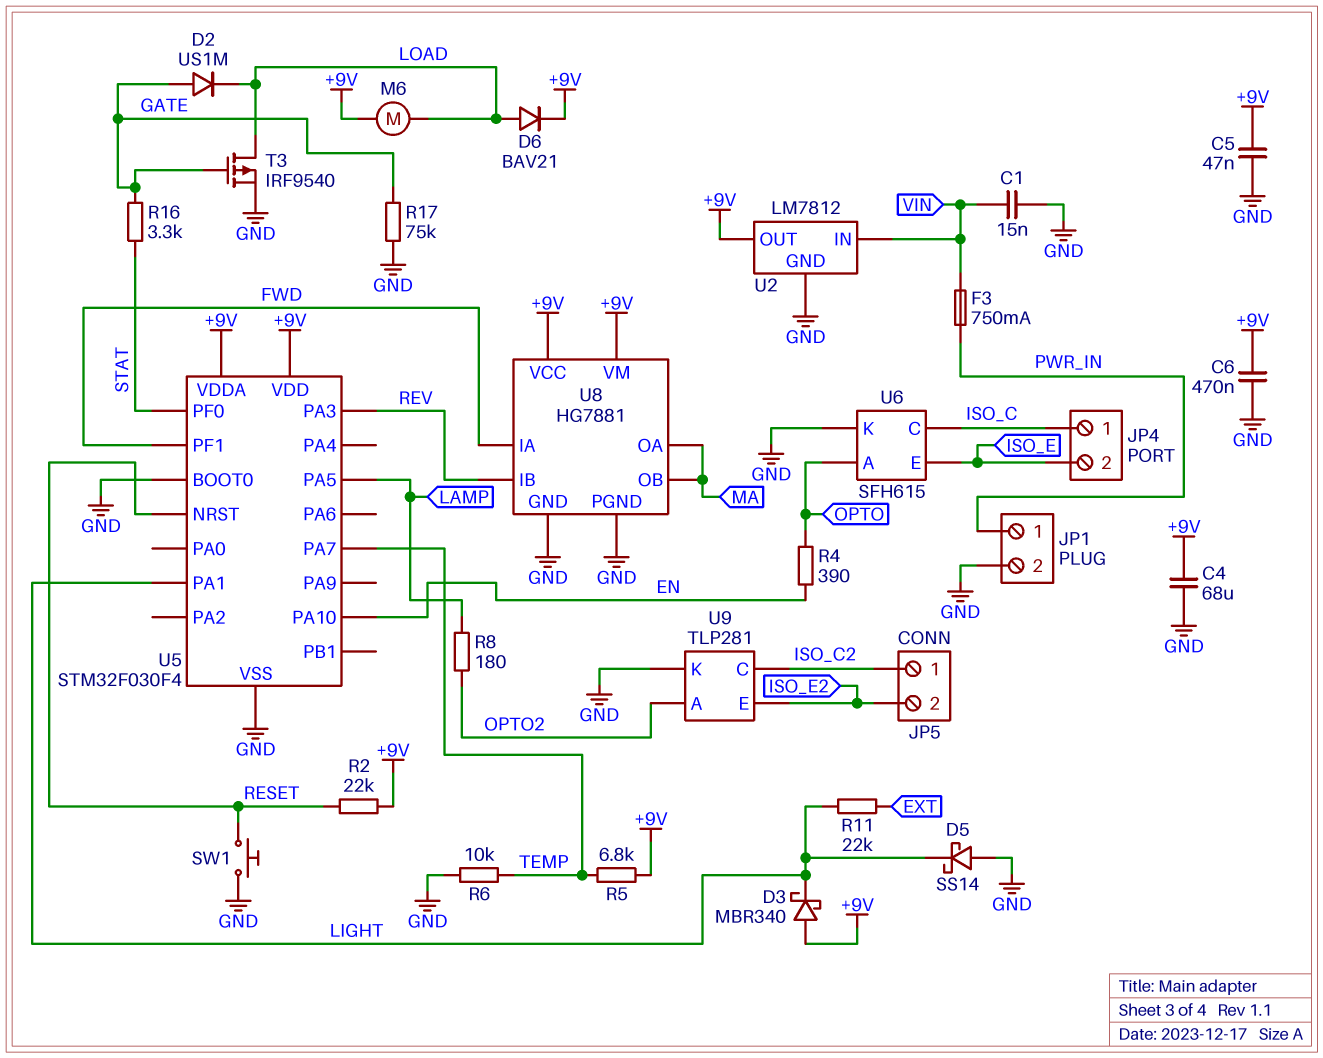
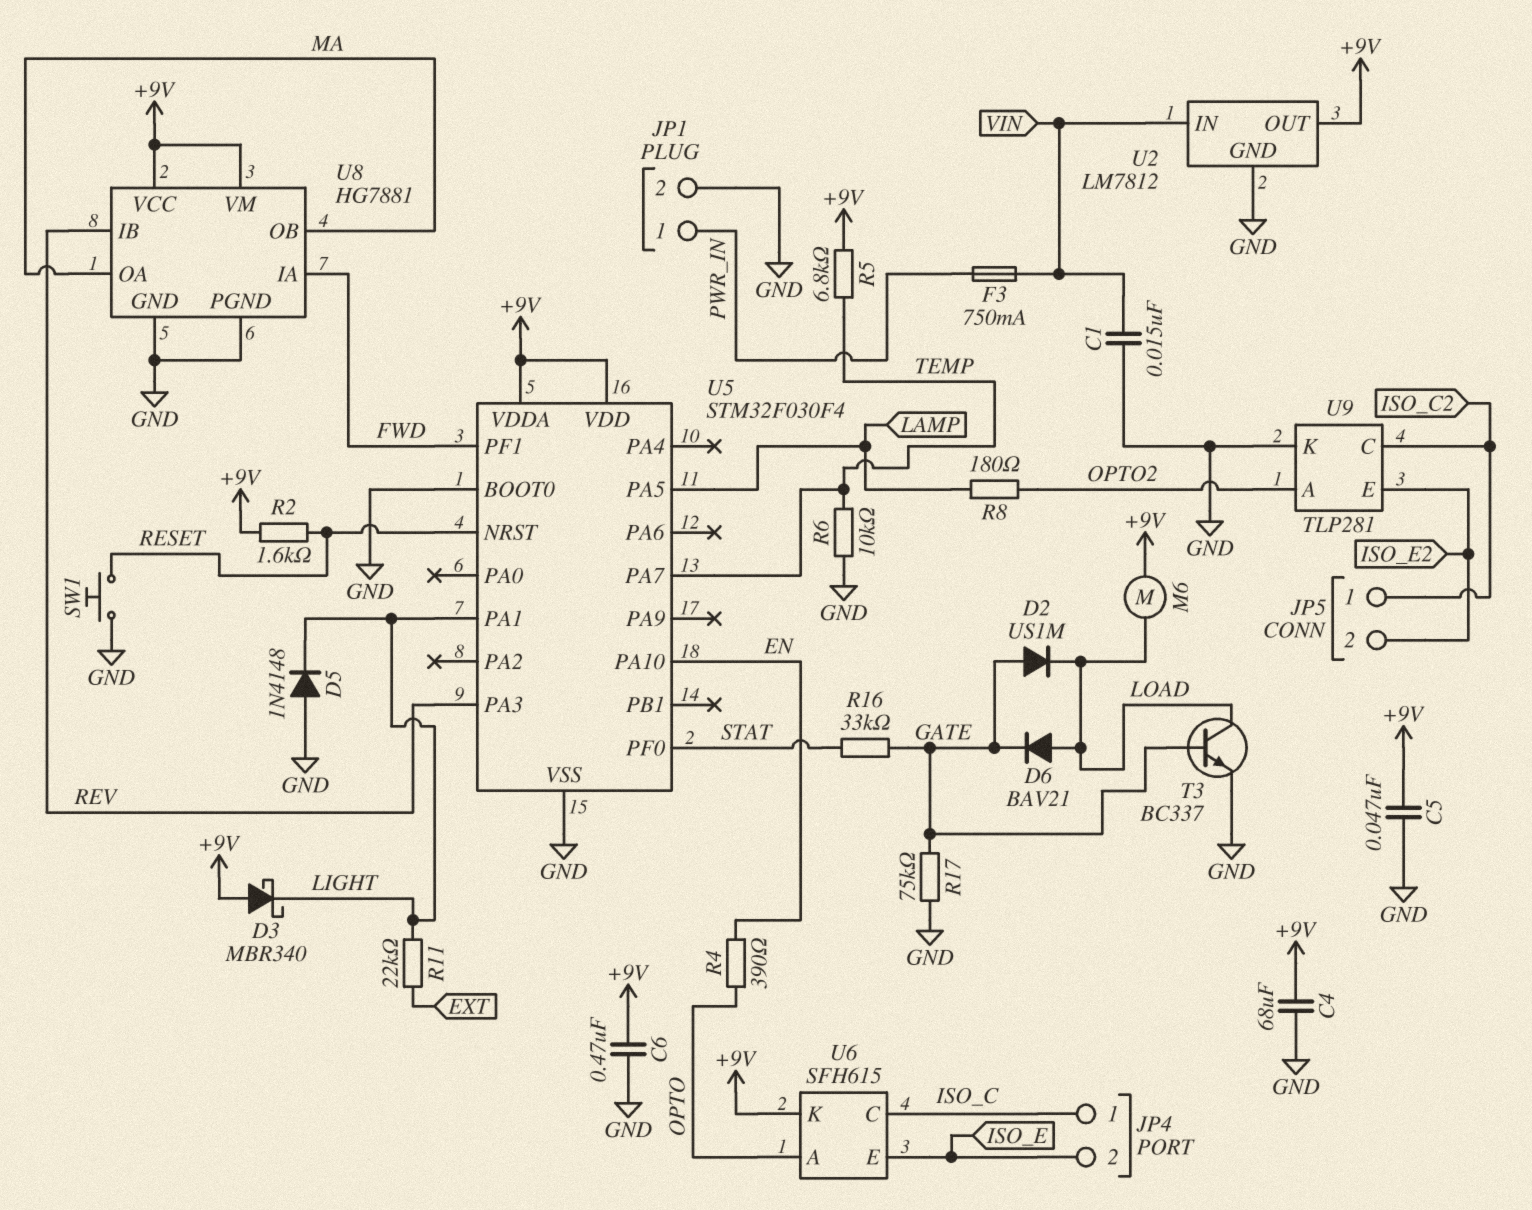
D5: schottky SS14 (A GND, K LIGHT) -> diode 1N4148 (A GND, K LIGHT)
D6: diode BAV21 (A LOAD, K +9V) -> diode BAV21 (A LOAD, K GATE)
R2: 22k (+9V, RESET) -> 1.6k (+9V, RESET)
R16: 3.3k (GATE, STAT) -> 33k (GATE, STAT)
T3: PMOS IRF9540 (G GATE, D LOAD, S GND) -> NPN BC337 (B GATE, C LOAD, E GND)
U6 pin K: GND -> +9V

